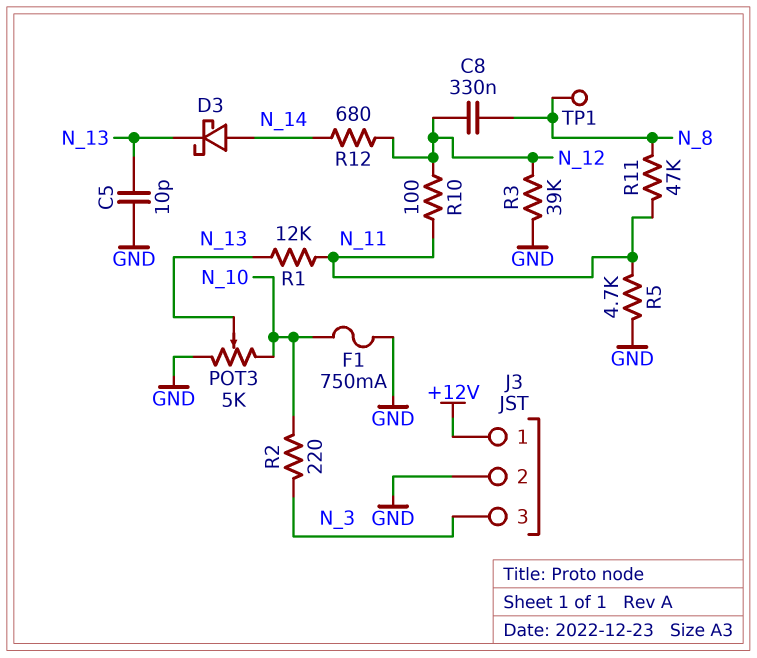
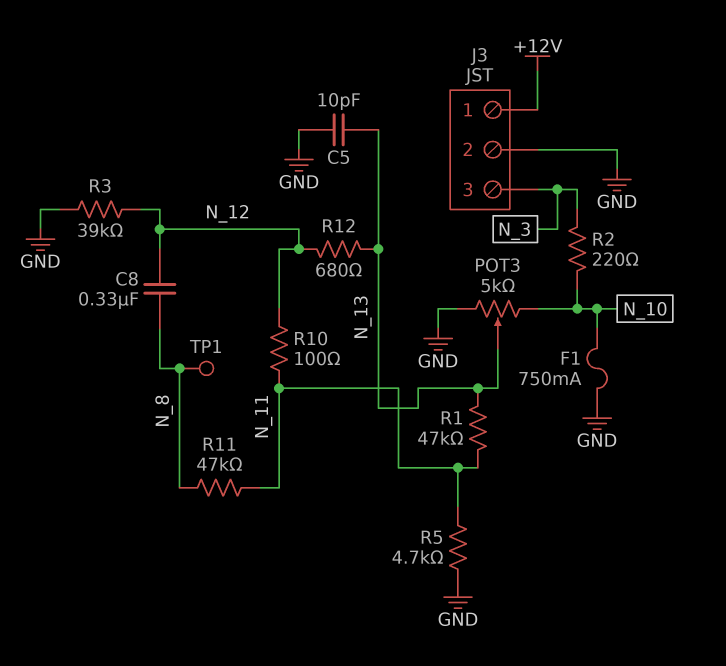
D3: schottky (A N_14, K N_13) -> none
R1: 12k (N_11, N_13) -> 47k (N_11, N_13)
R12: 680 (N_12, N_14) -> 680 (N_12, N_13)

